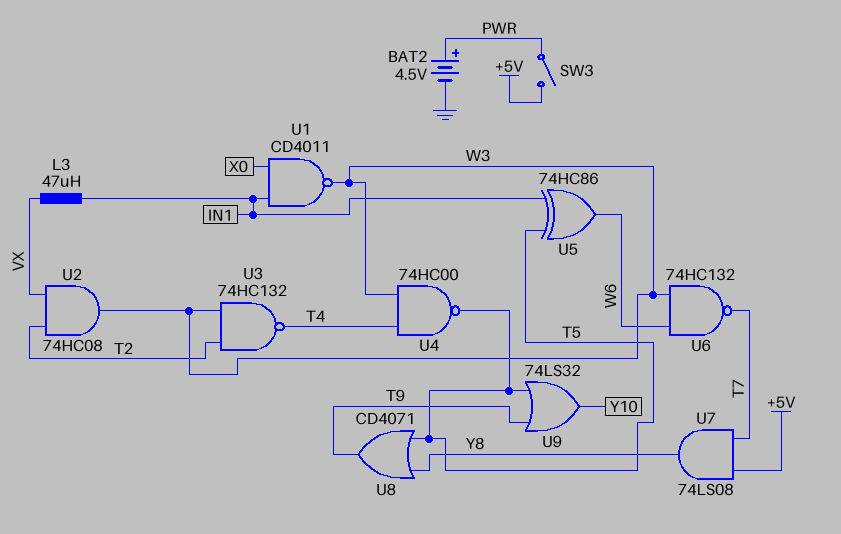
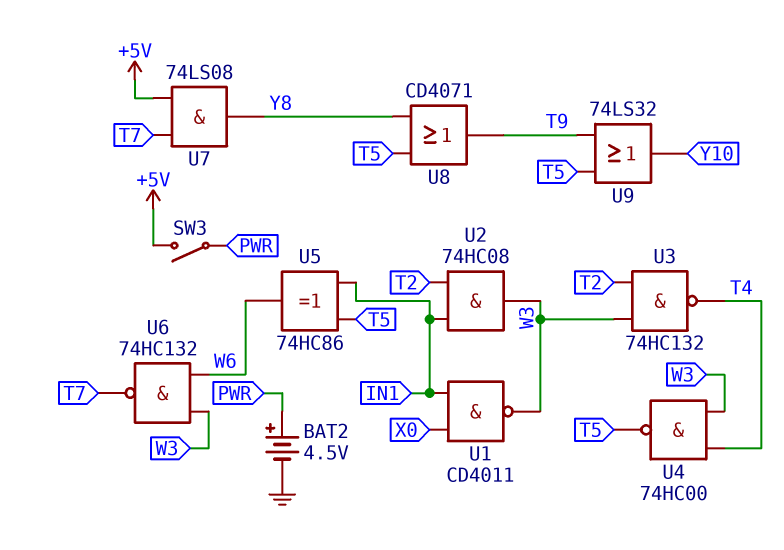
L3: 47uH (IN1, VX) -> none
U2: AND 74HC08 (in T2, in VX, out W3) -> AND 74HC08 (in IN1, in T2, out W3)

